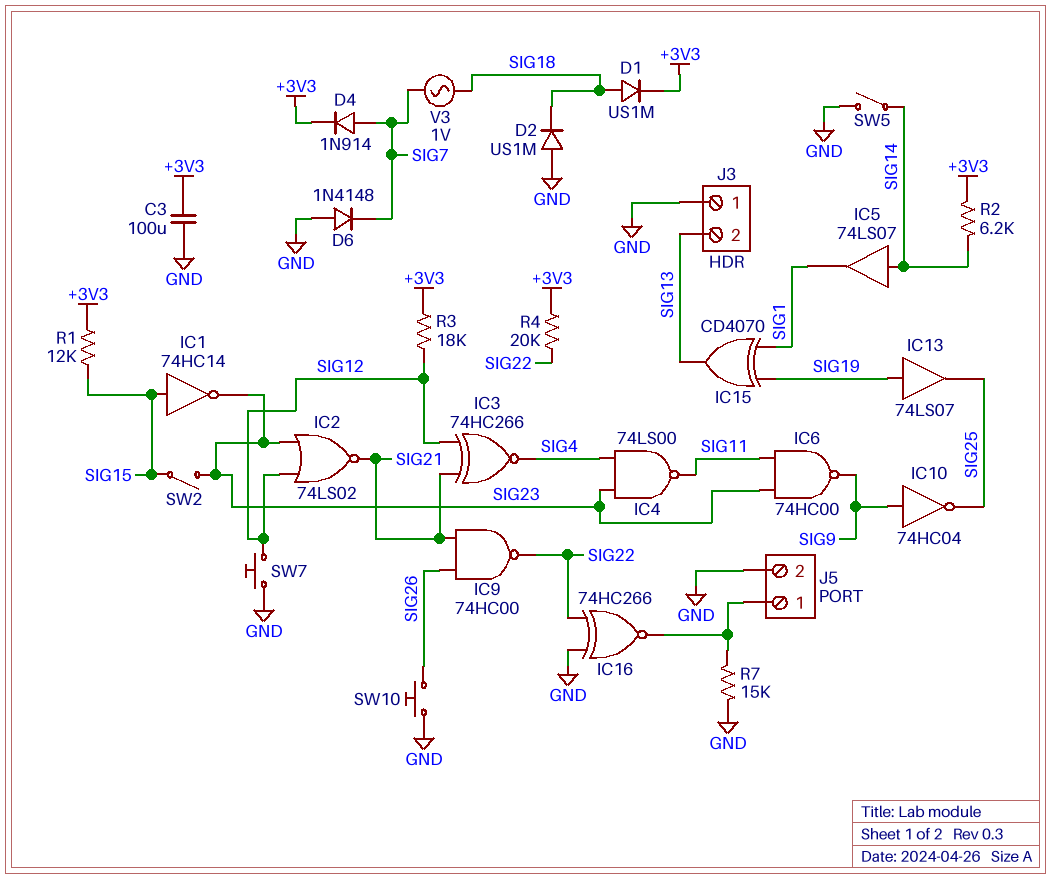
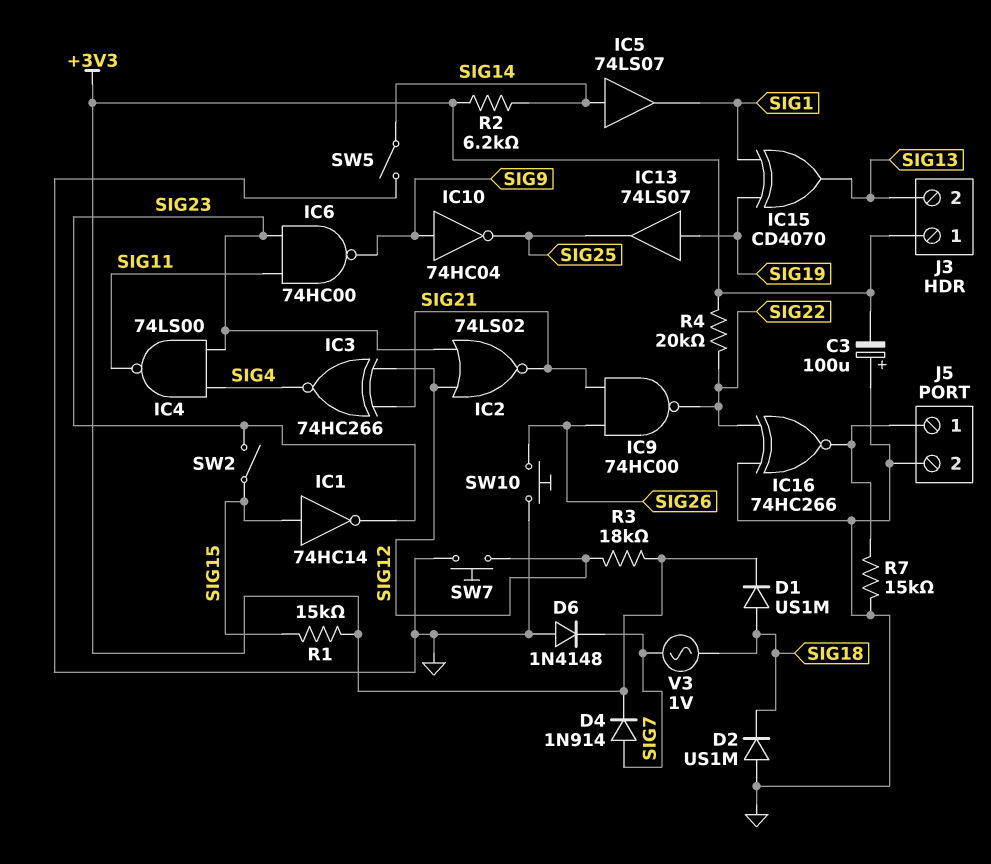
C3: 100uF (+3V3, GND) -> 100uF (plus GND, minus +3V3)
J3 pin 1: GND -> +3V3
R1: 12k (+3V3, SIG15) -> 15k (+3V3, SIG15)

